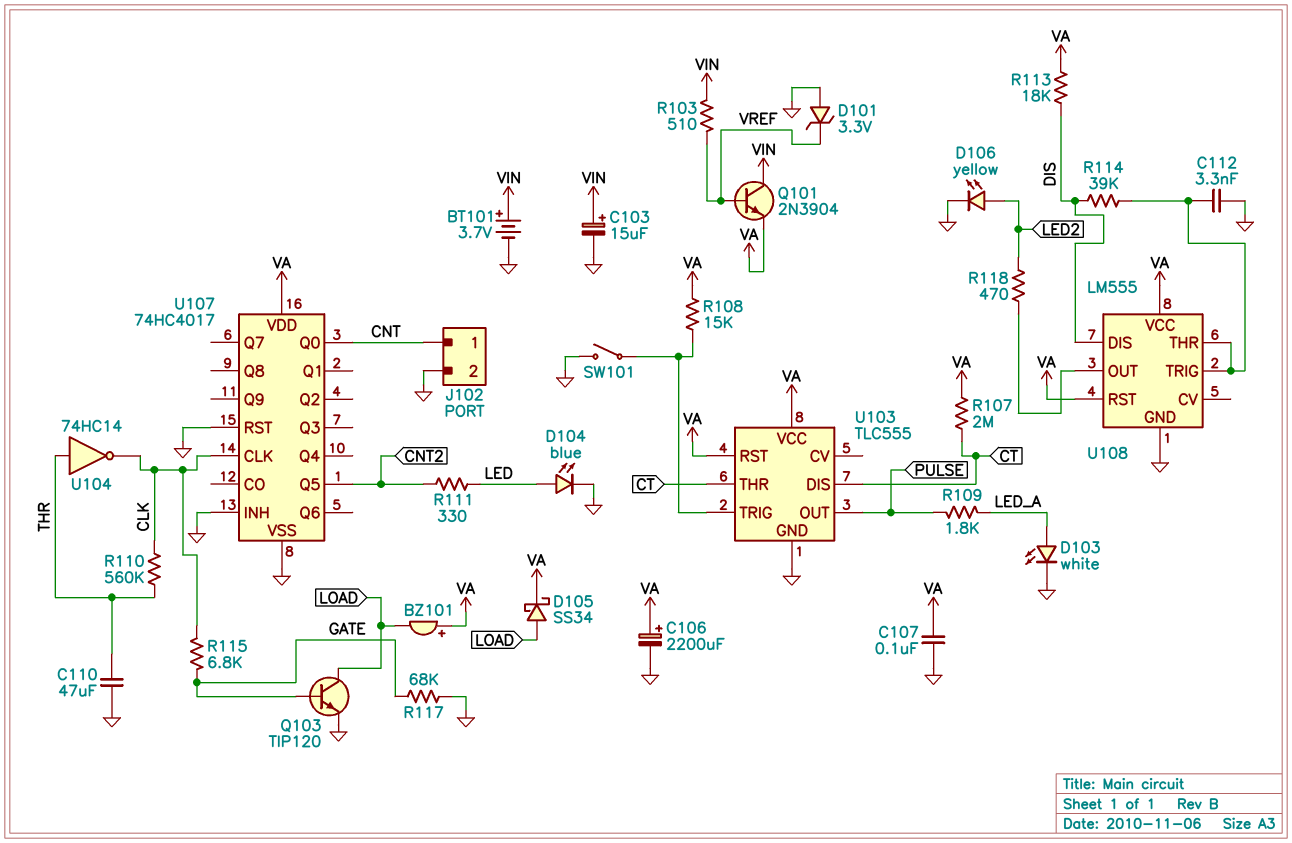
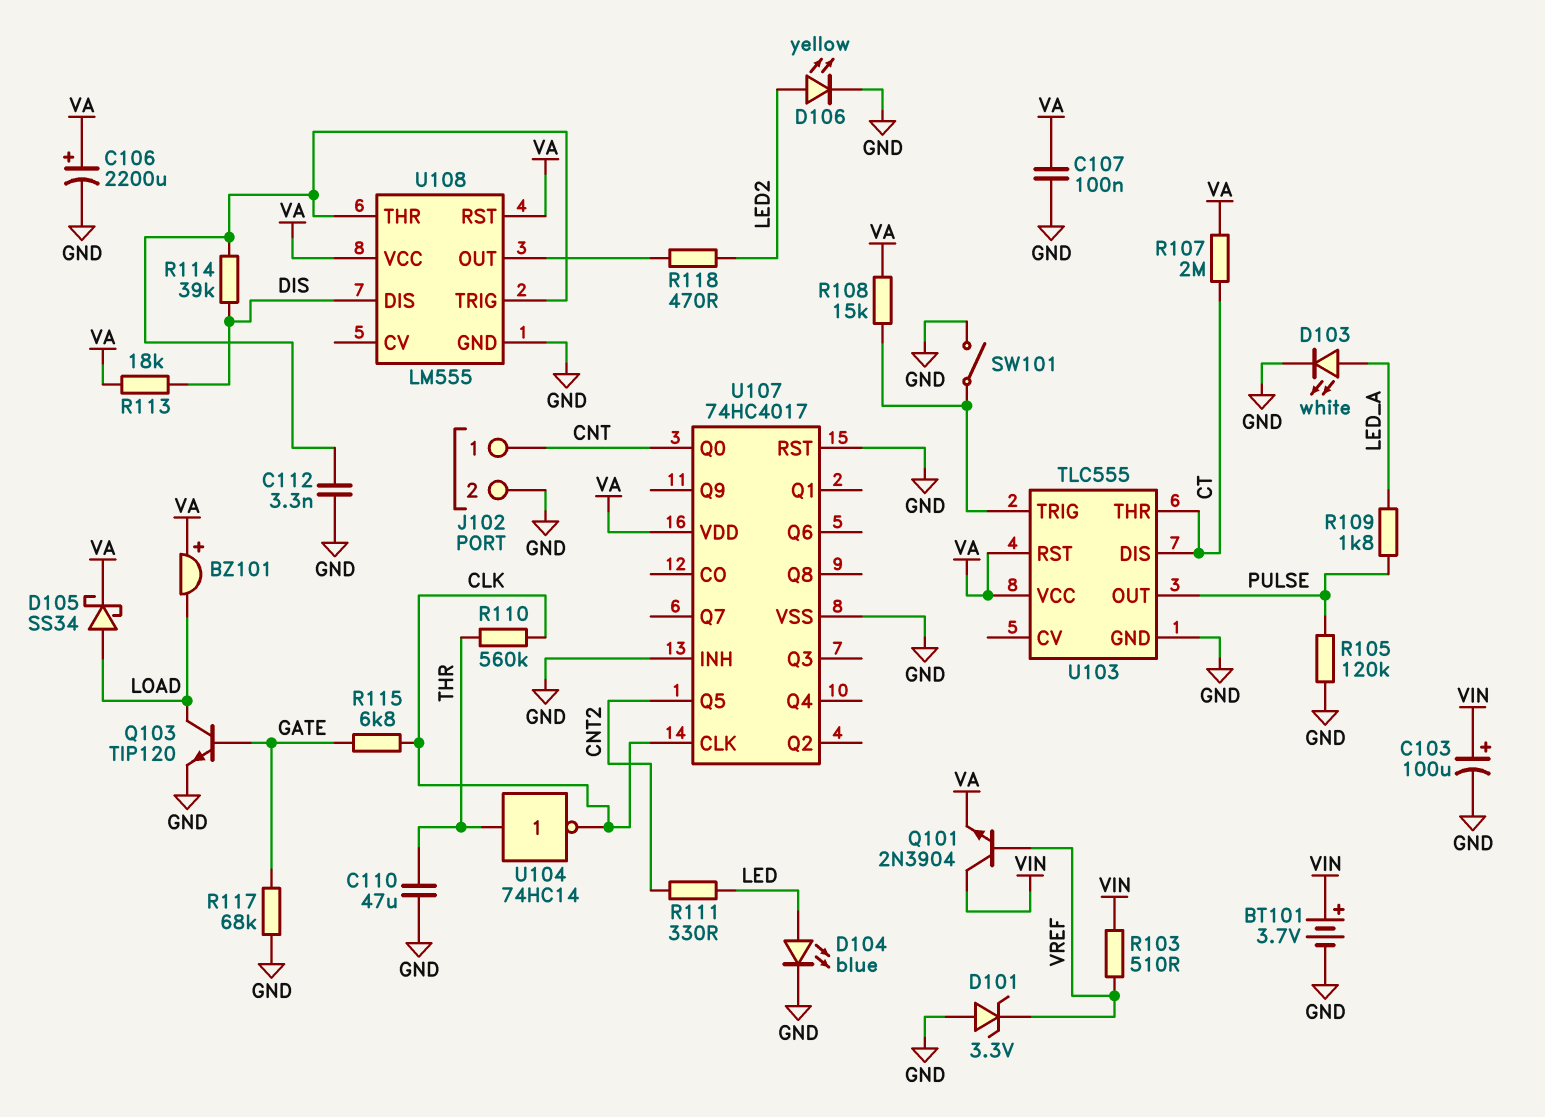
C103: 15uF (plus VIN, minus GND) -> 100uF (plus VIN, minus GND)
R105: none -> 120k (GND, PULSE)

